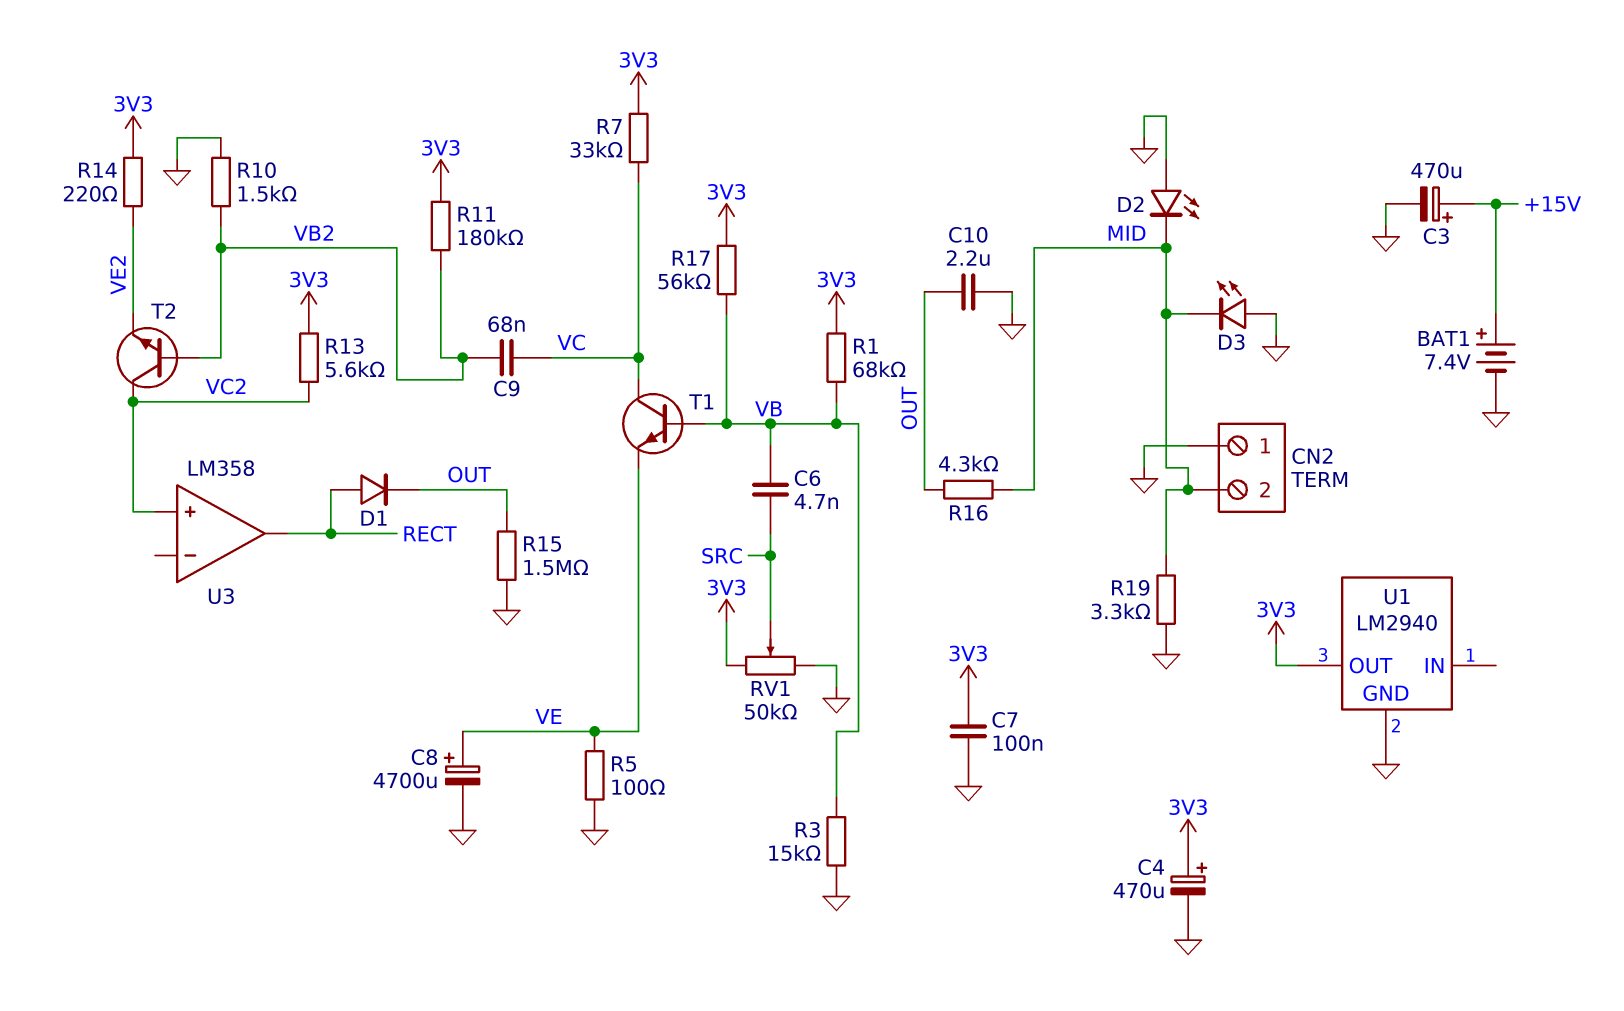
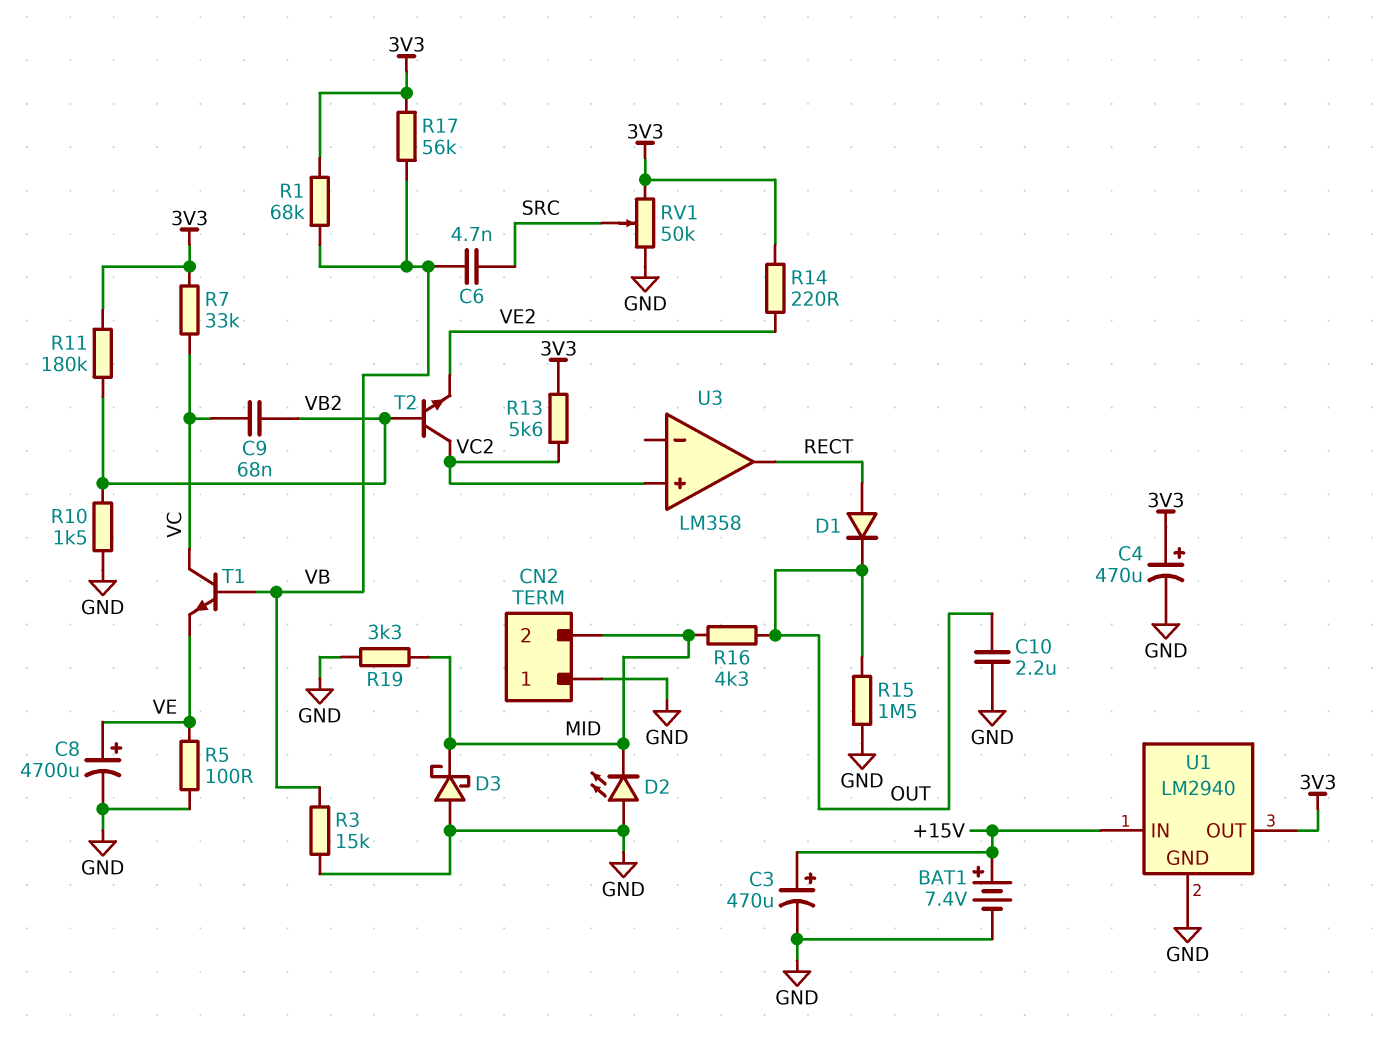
C7: 100nF (3V3, GND) -> none
D3: LED (A GND, K MID) -> schottky (A GND, K MID)
U1 pin IN: none -> +15V

